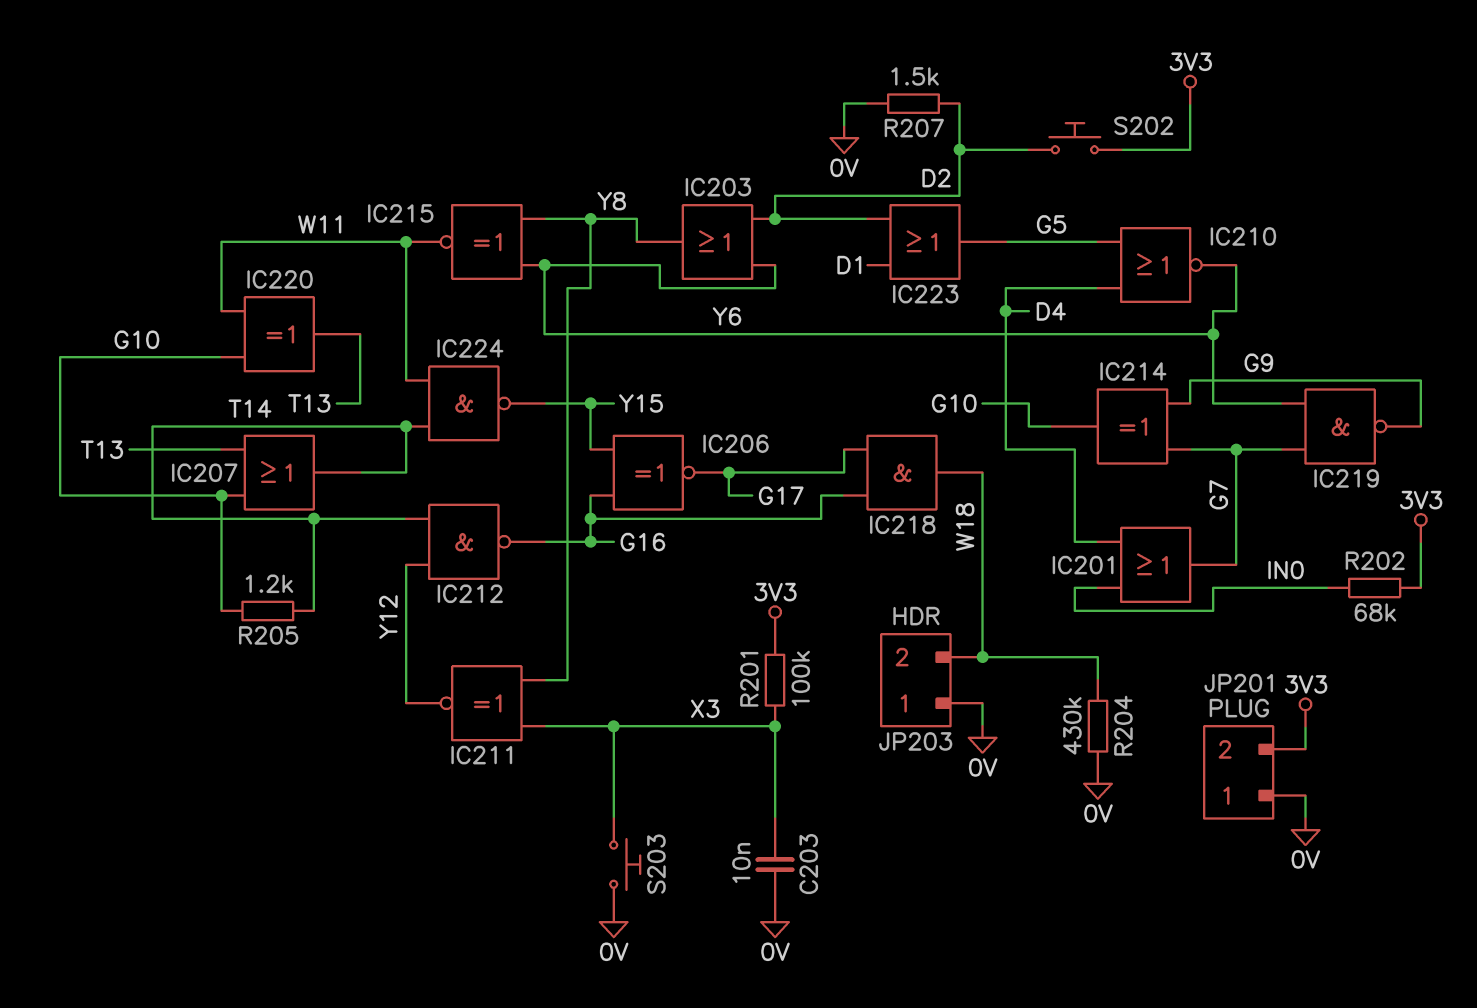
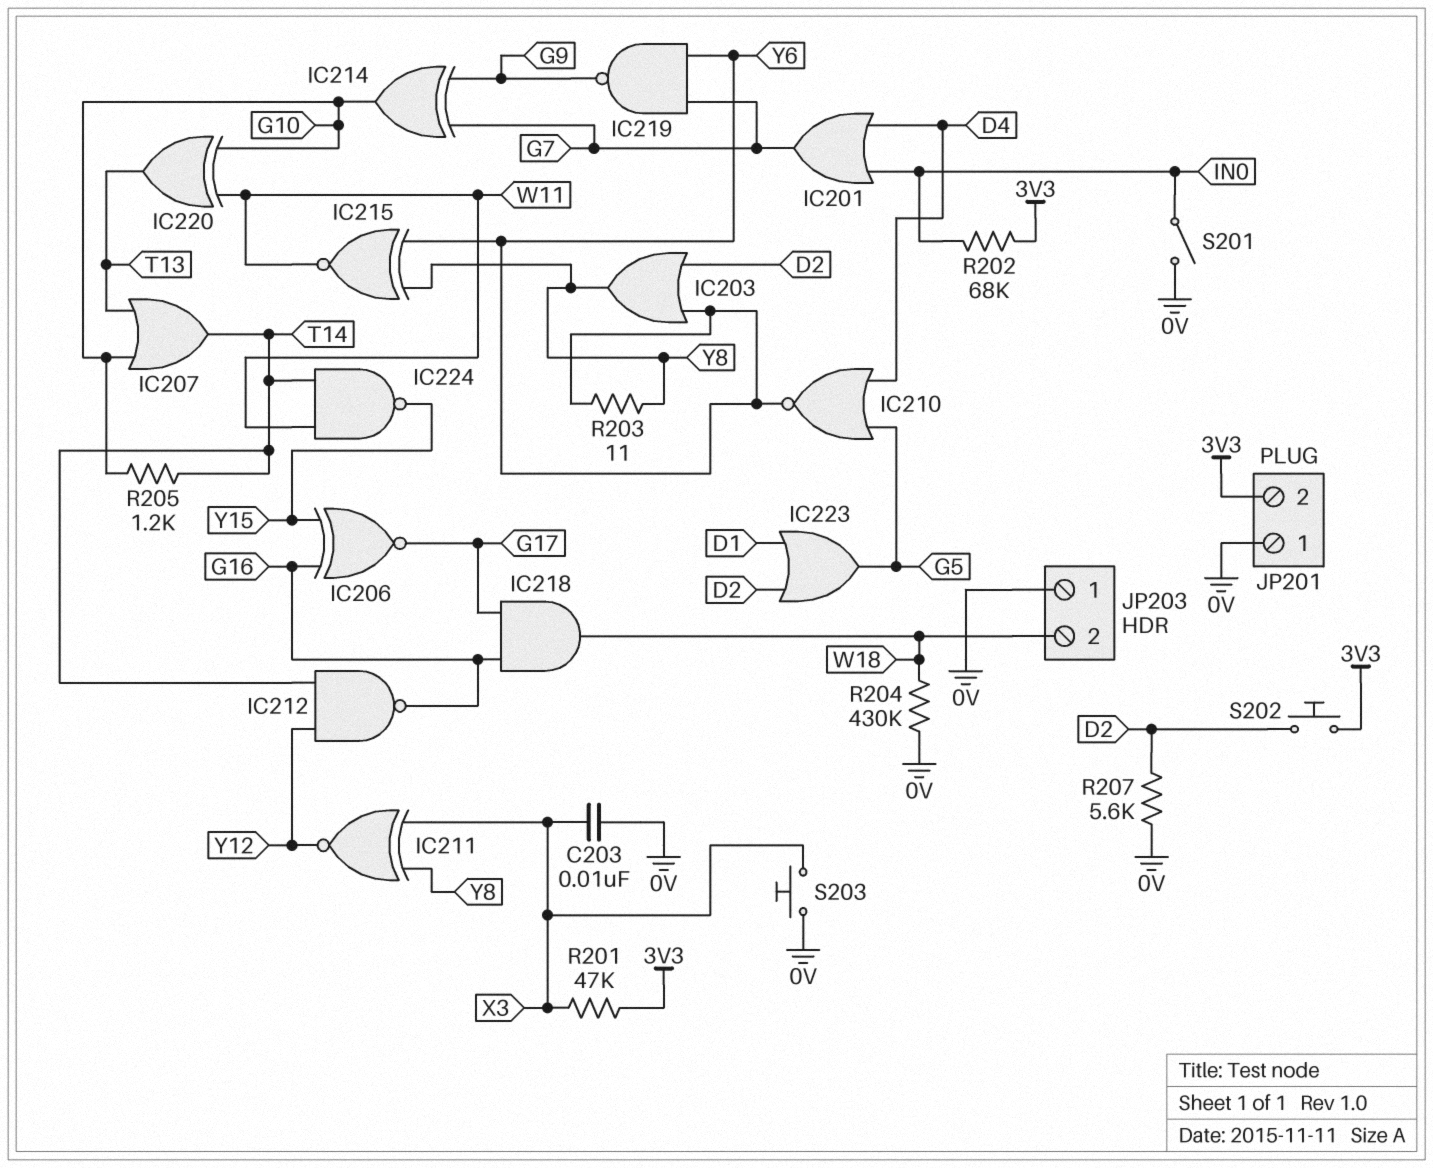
R201: 100k (3V3, X3) -> 47k (3V3, X3)
R203: none -> 11 (Y6, Y8)
R207: 1.5k (0V, D2) -> 5.6k (0V, D2)
S201: none -> switch (0V, IN0)

